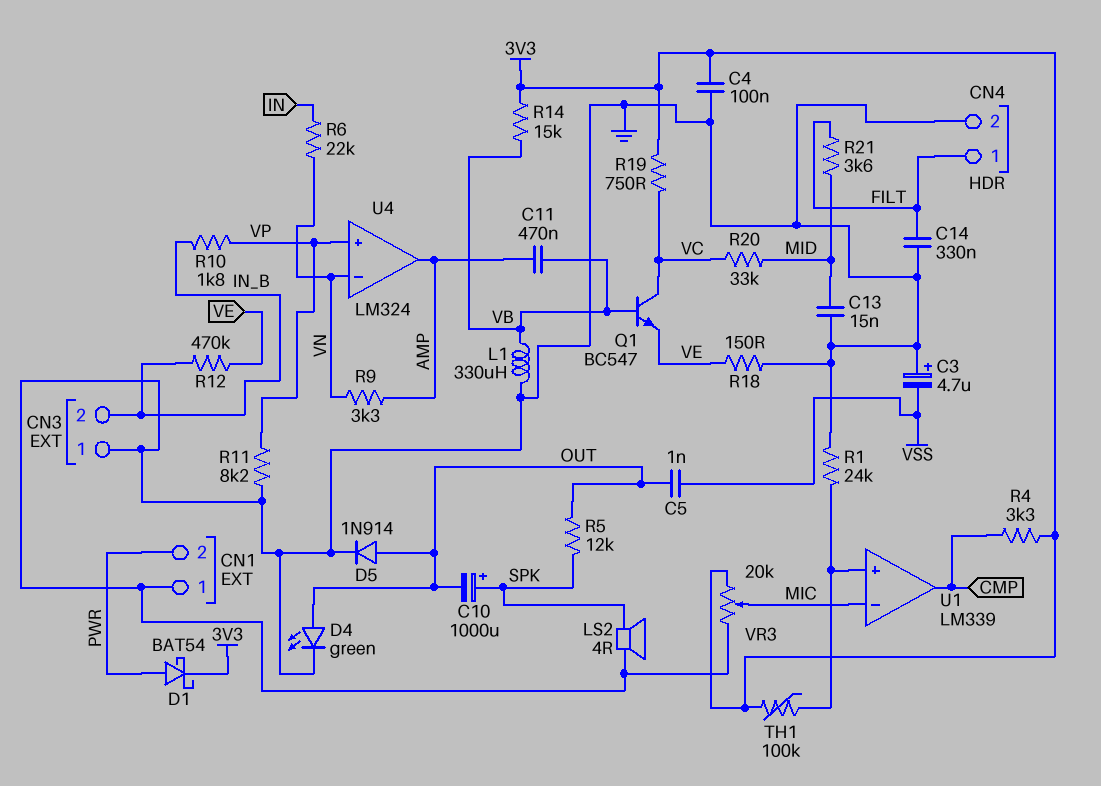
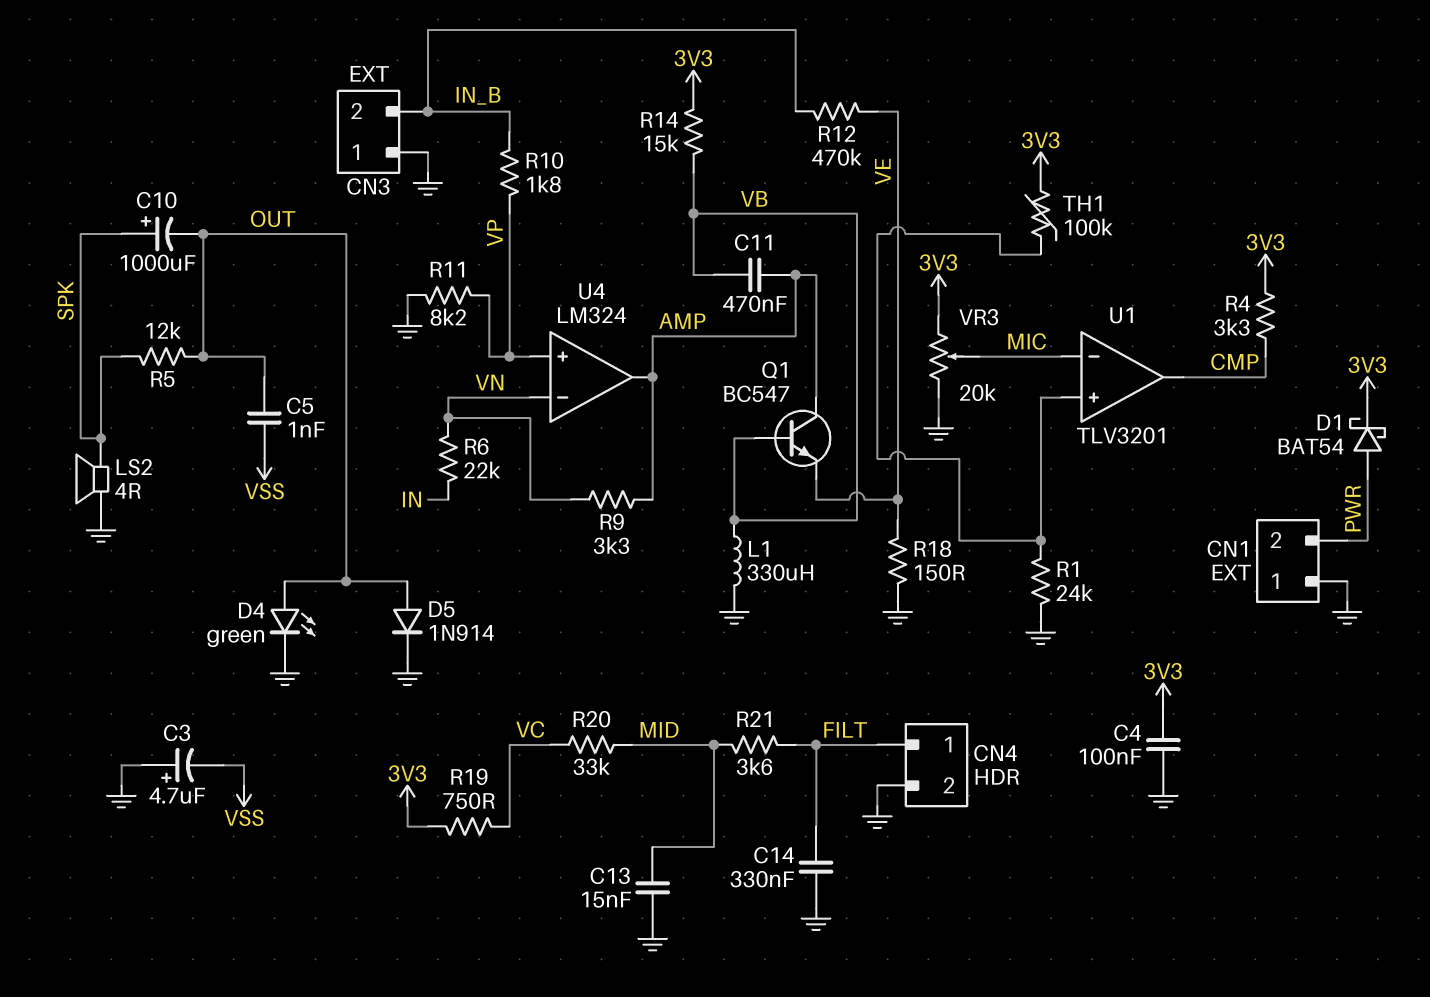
Q1: NPN BC547 (B VB, C VC, E VE) -> NPN BC547 (B VB, C AMP, E VE)
U1: LM339 -> TLV3201

